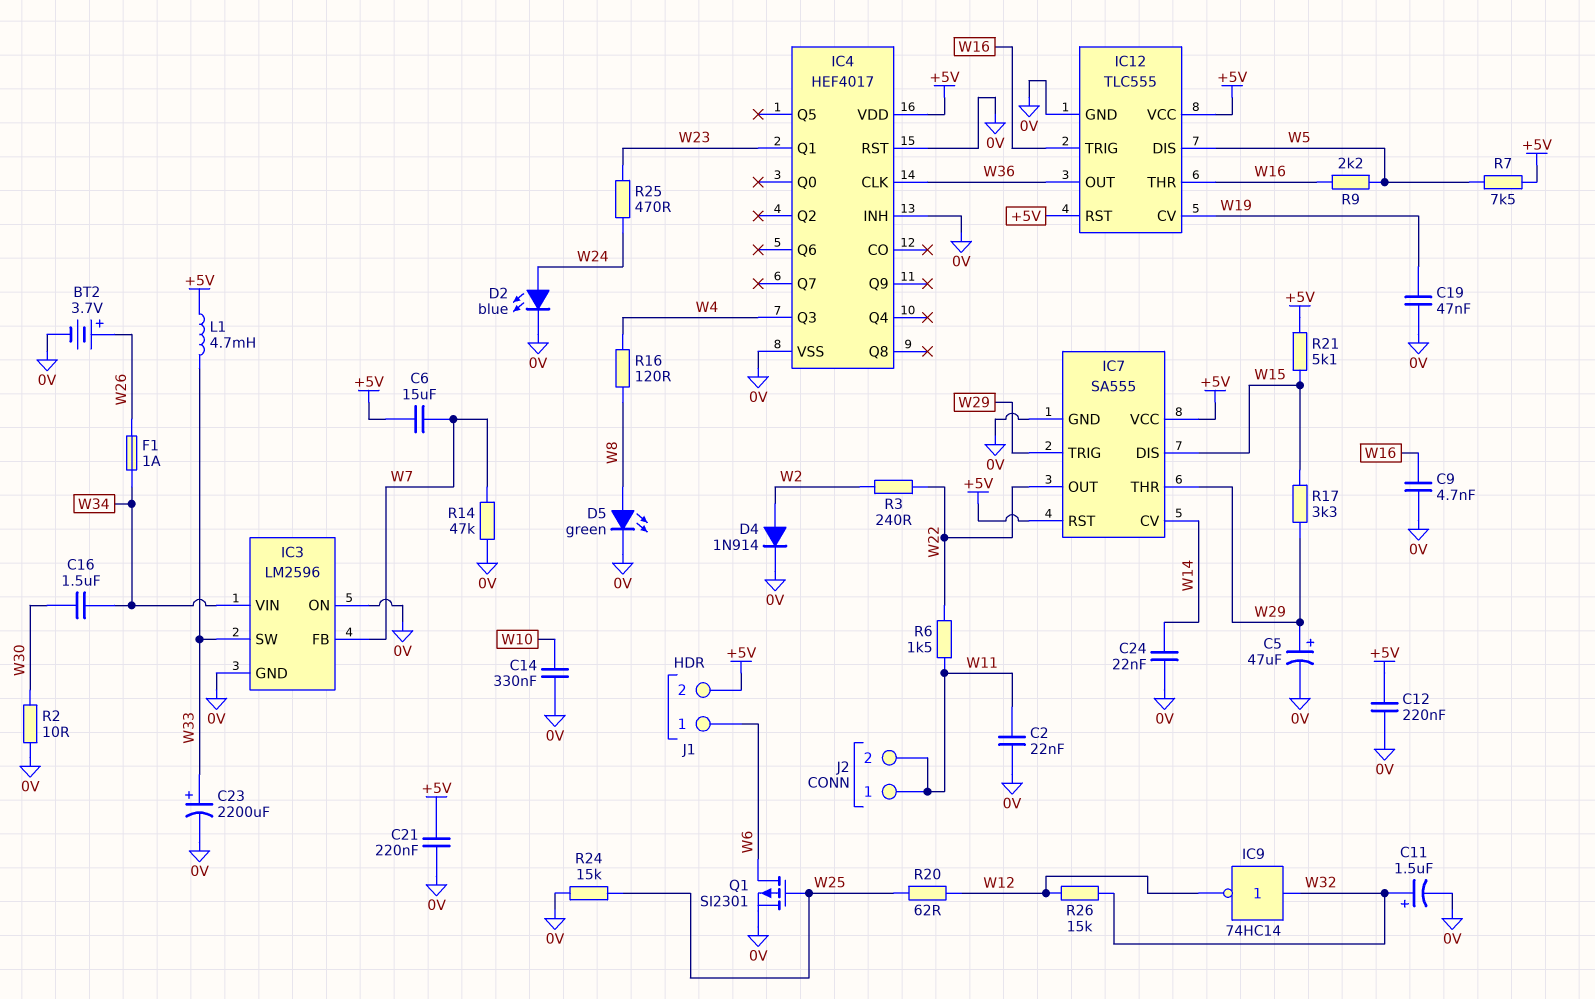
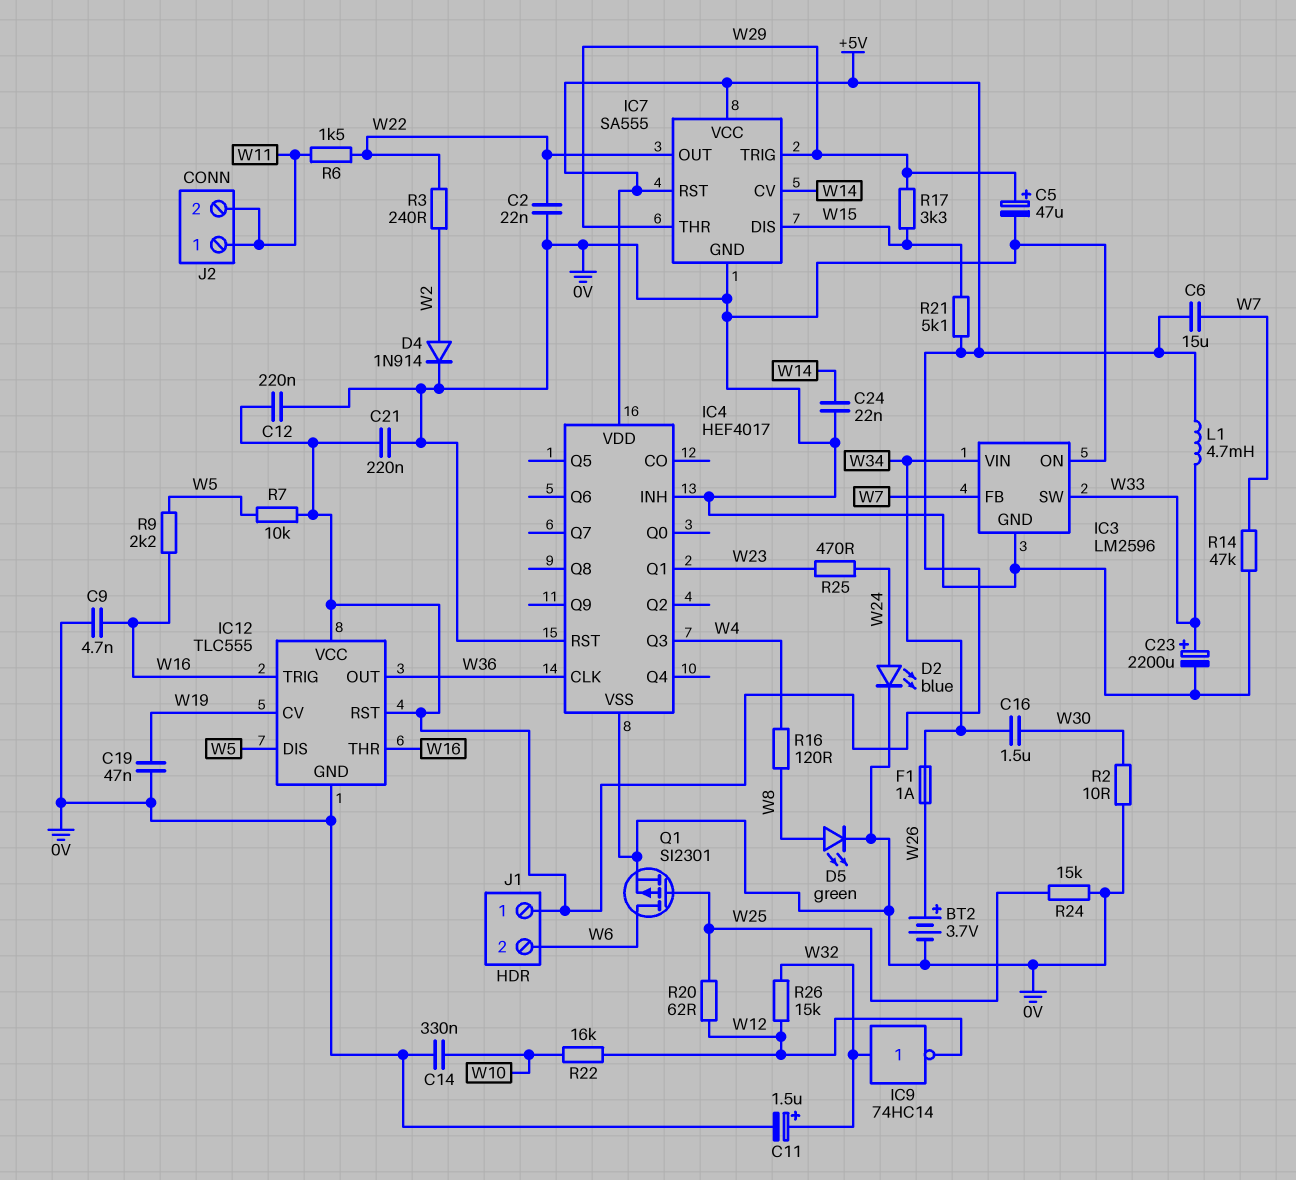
C2: 22nF (0V, W11) -> 22nF (0V, W22)
J1 pin 1: W6 -> +5V
J1 pin 2: +5V -> W6
R7: 7.5k (+5V, W5) -> 10k (+5V, W5)
R22: none -> 16k (W10, W12)

